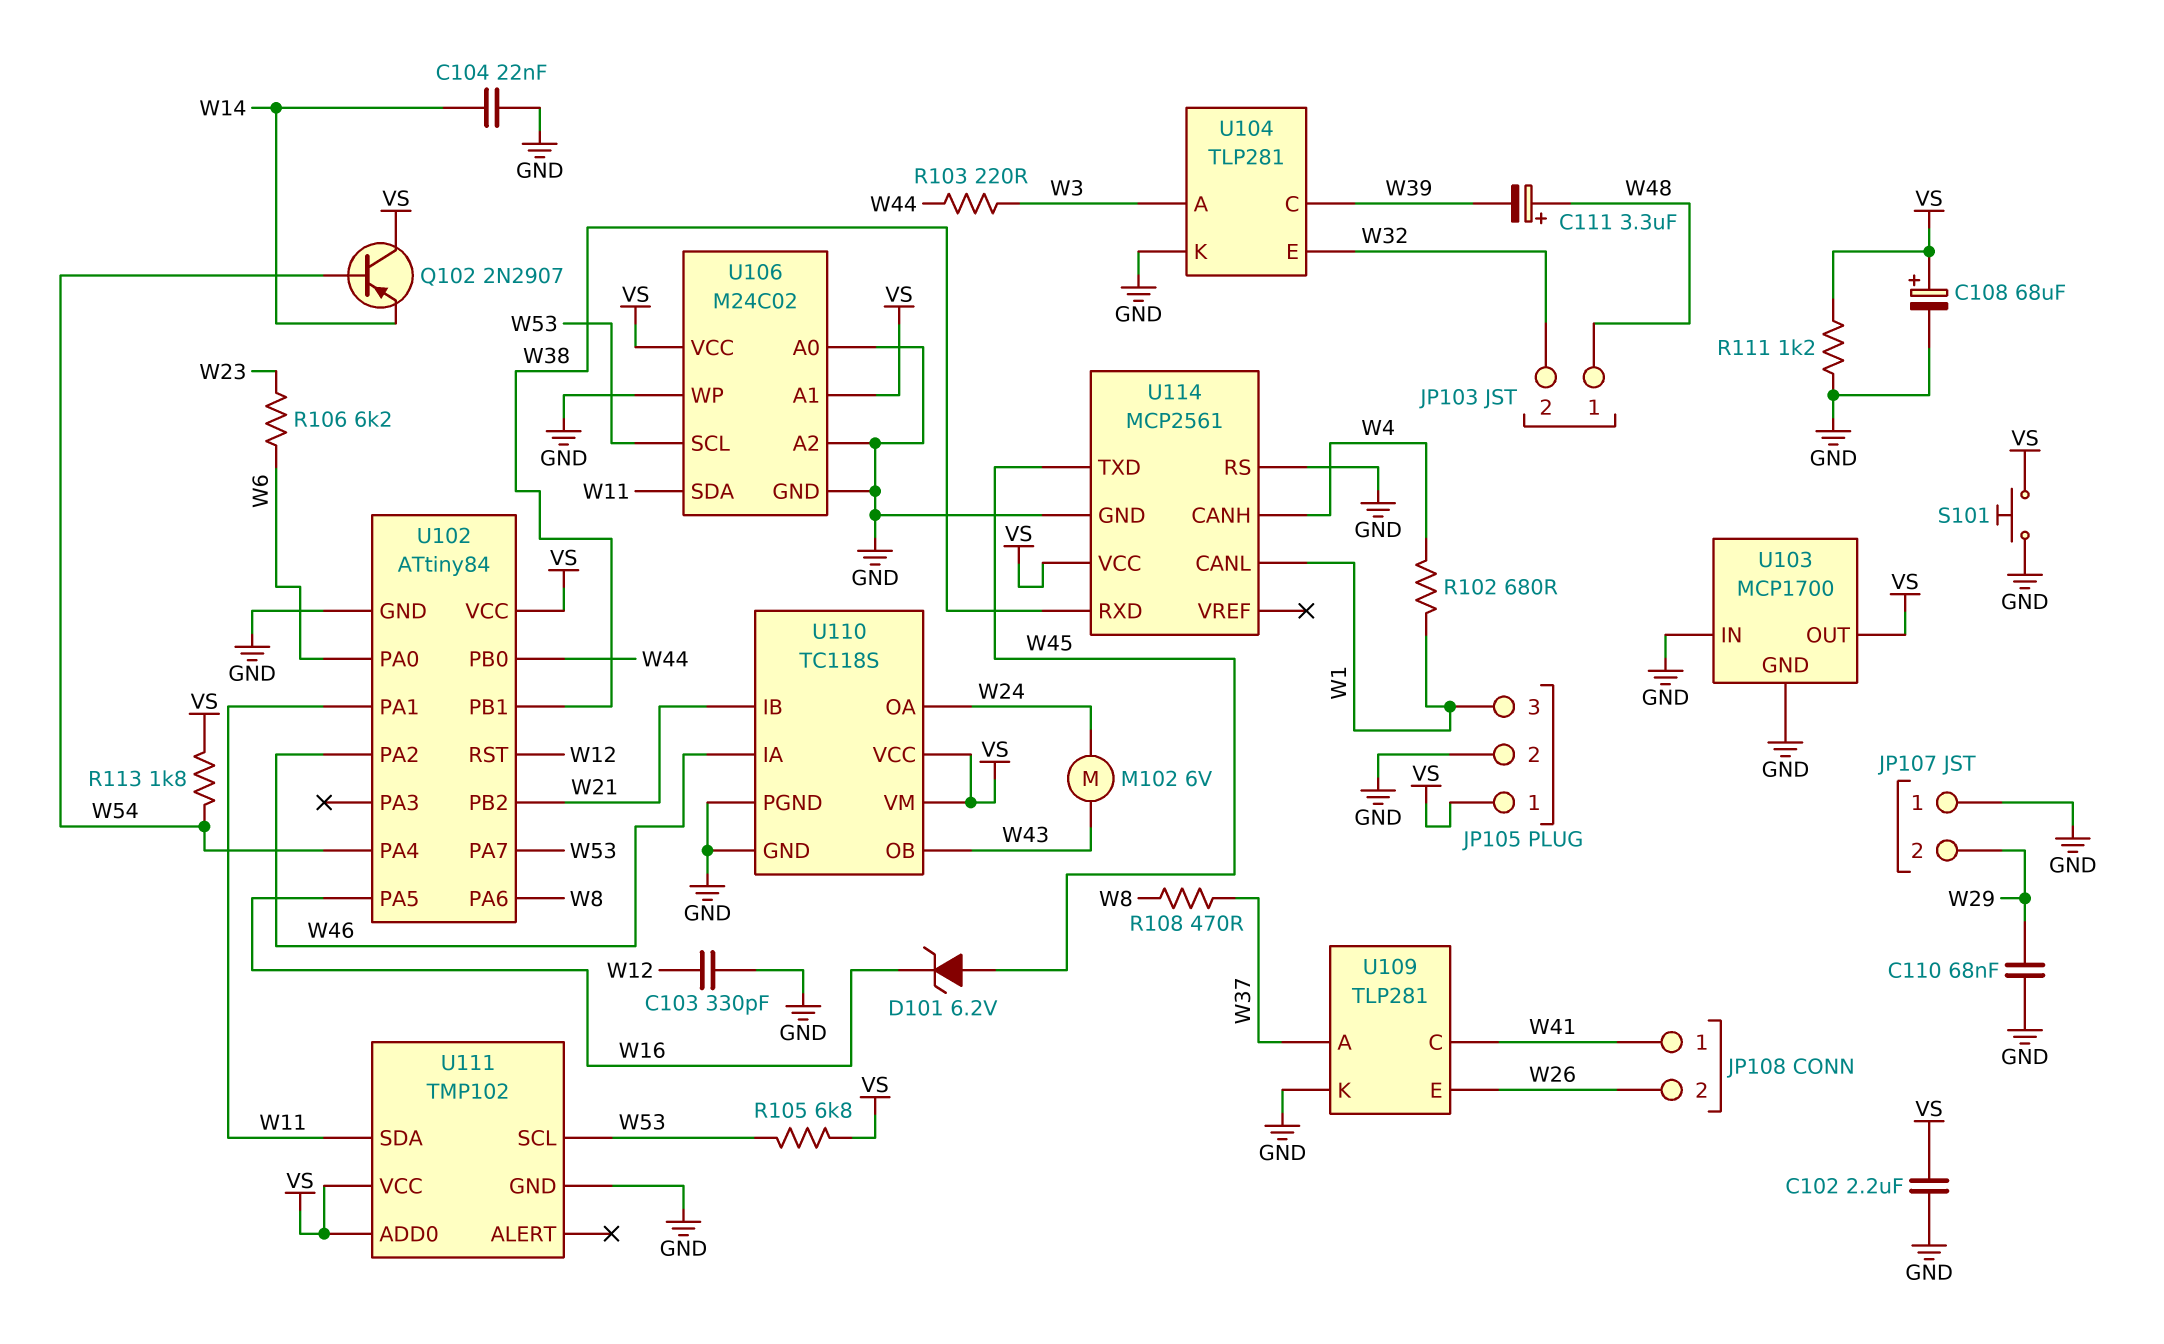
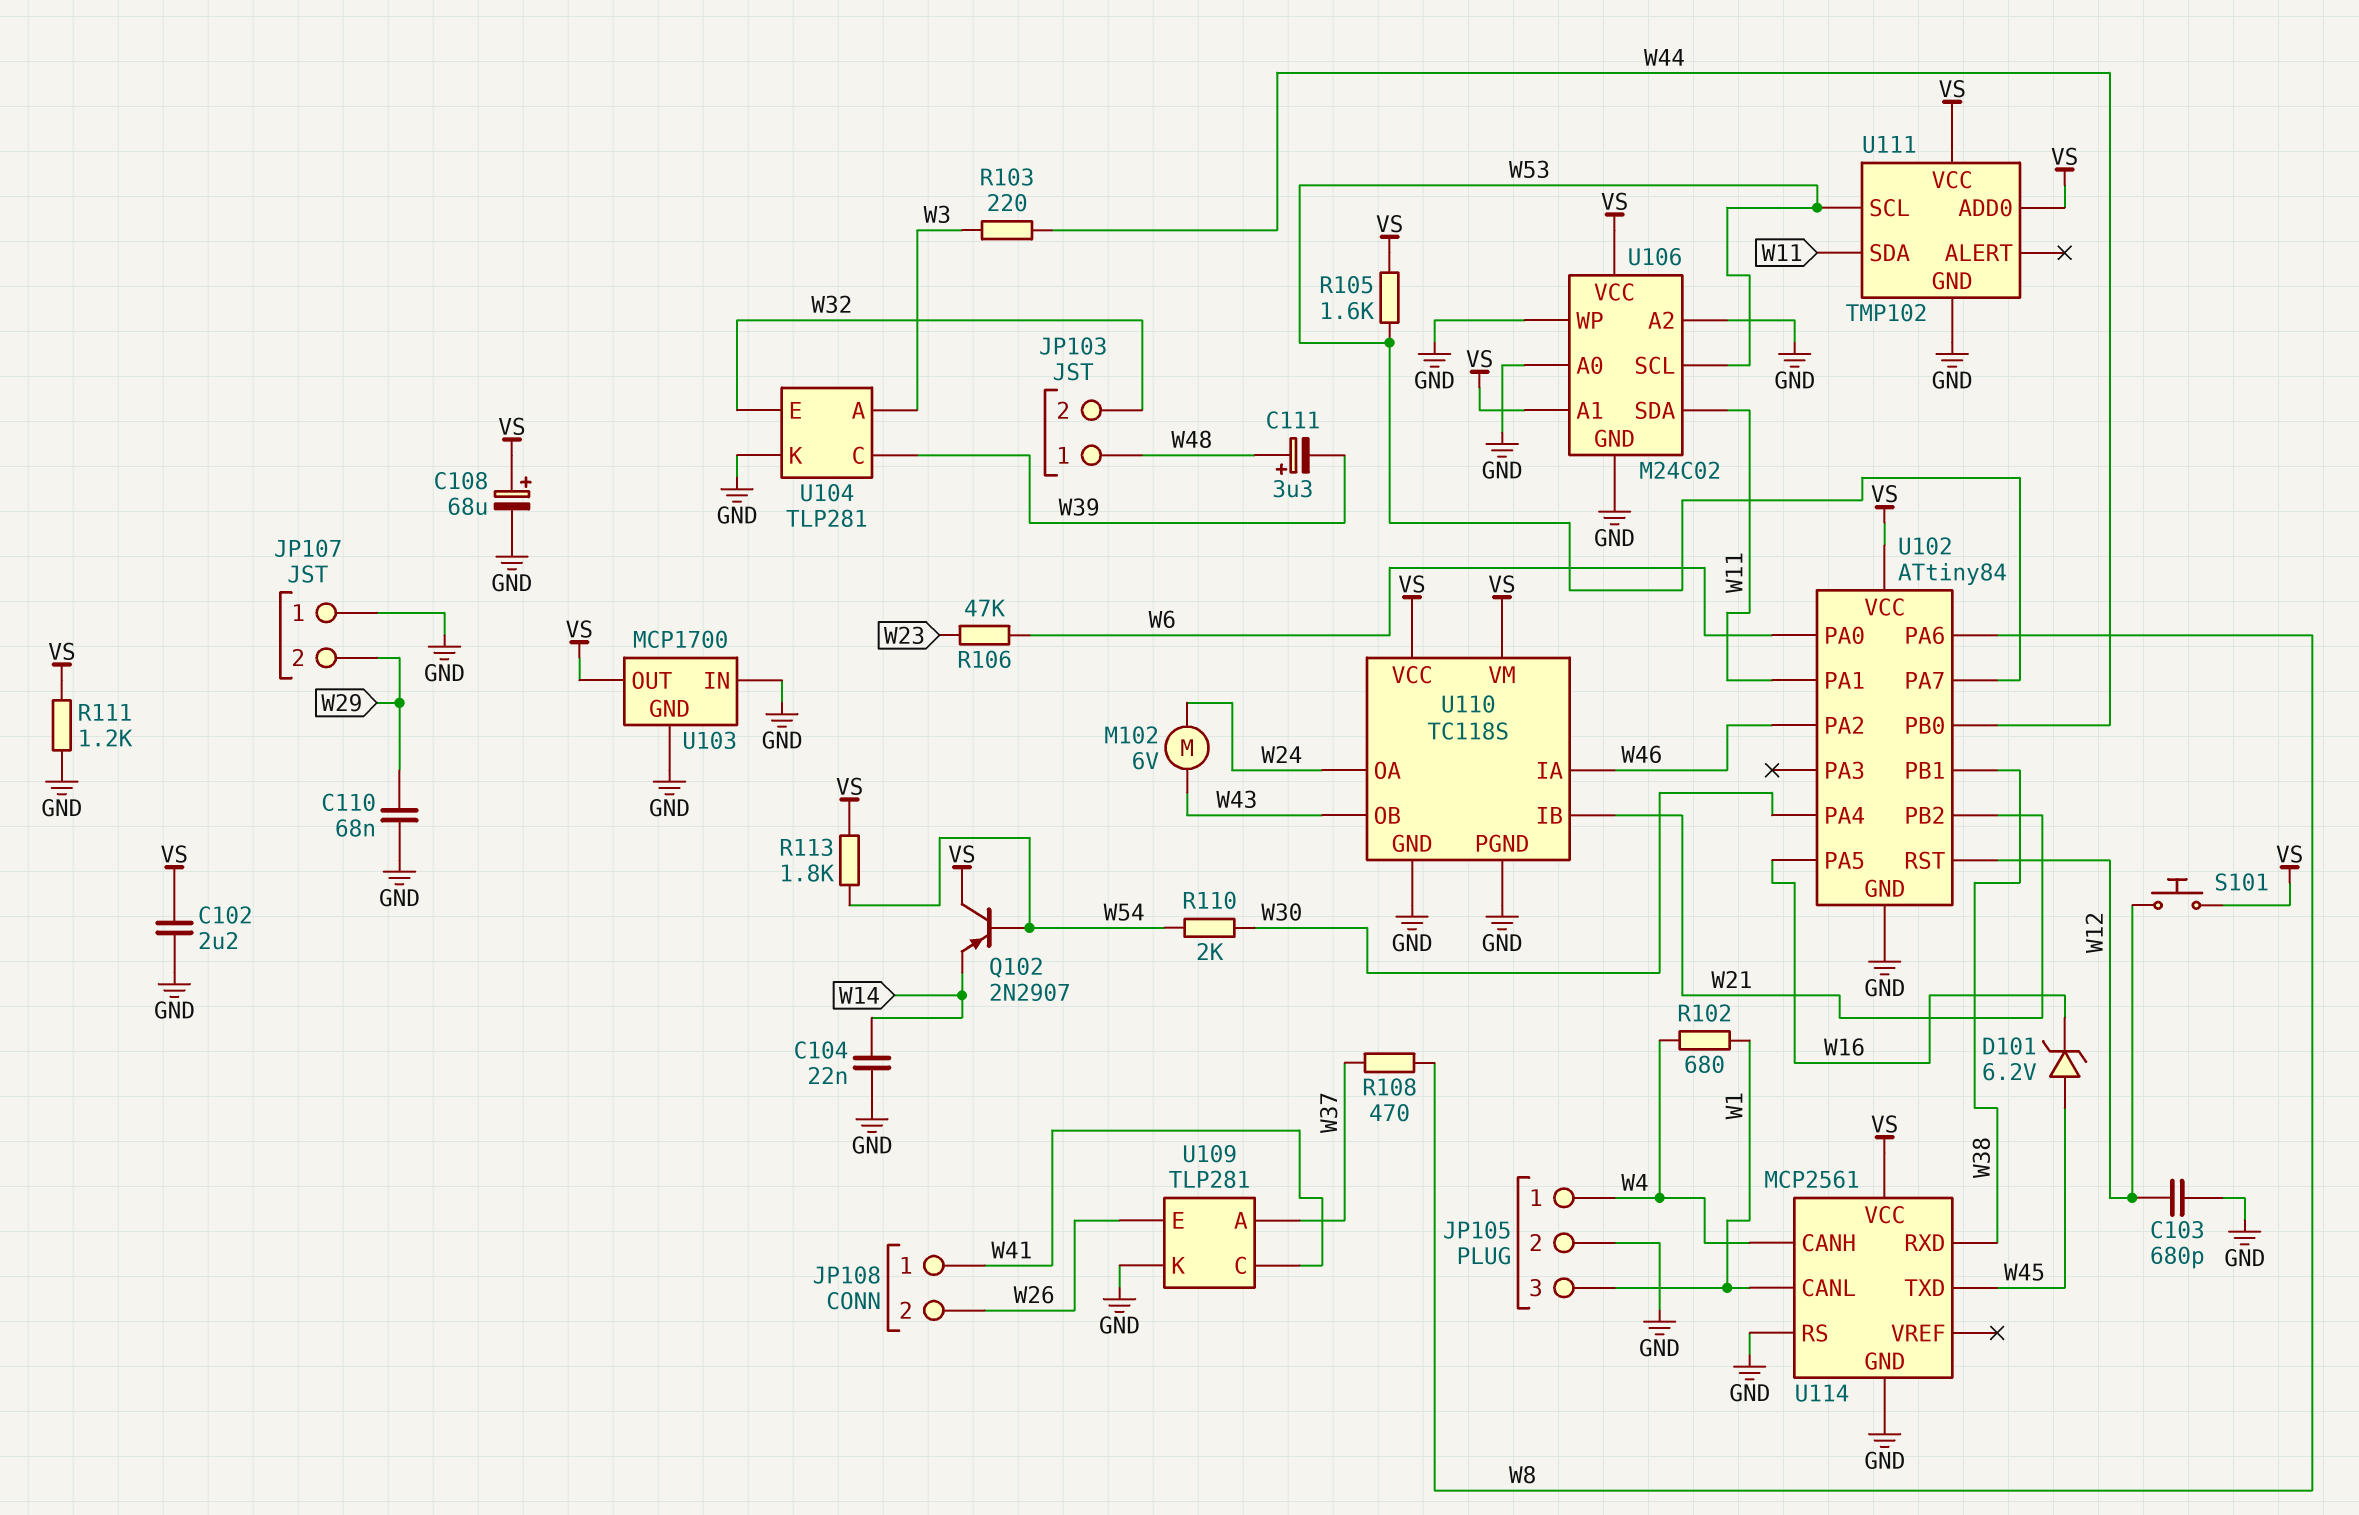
C103: 330pF (GND, W12) -> 680pF (GND, W12)
JP105 pin 1: VS -> W4
R105: 6.8k (VS, W53) -> 1.6k (VS, W53)
R106: 6.2k (W6, W23) -> 47k (W6, W23)
R110: none -> 2k (W30, W54)
S101: button (GND, VS) -> button (VS, W12)
U102 pin PA4: W54 -> W30

